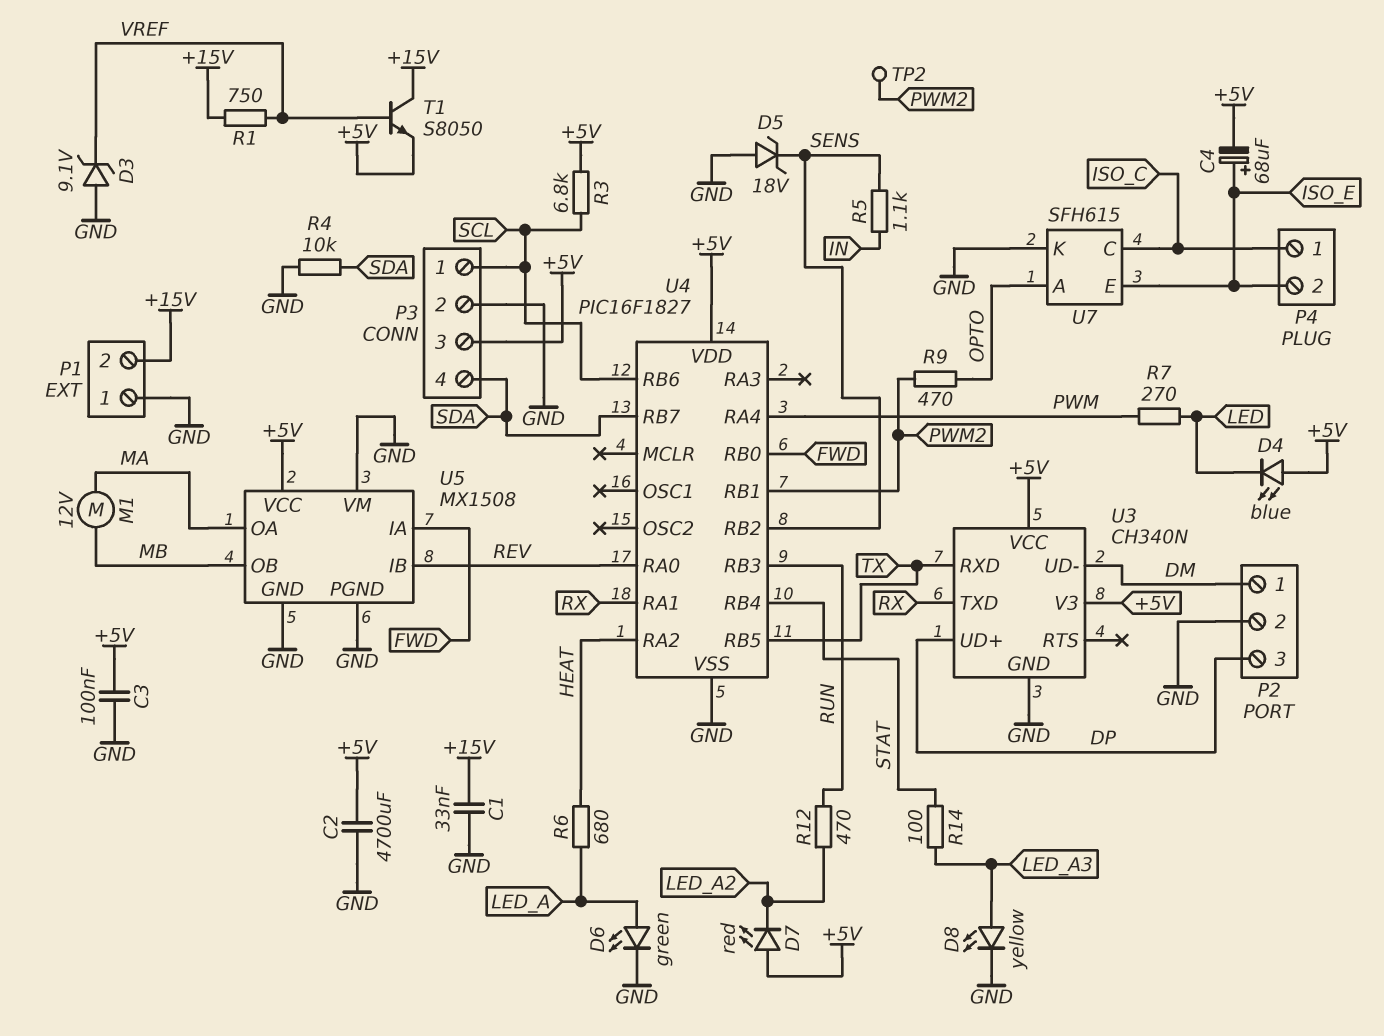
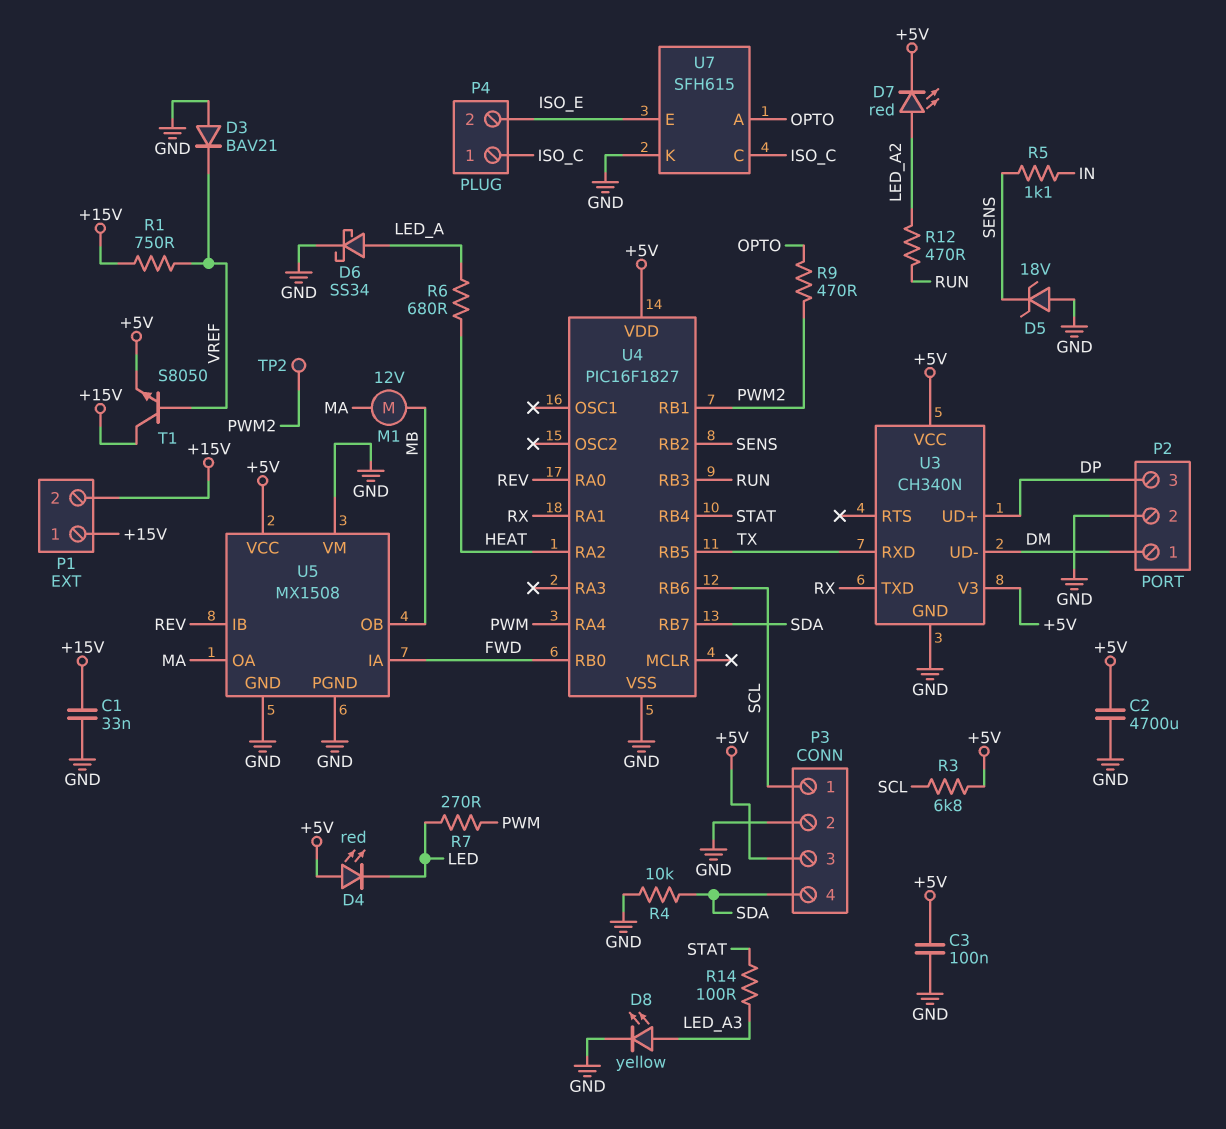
C4: 68uF (plus ISO_E, minus +5V) -> none
D3: zener 9.1V (A GND, K VREF) -> diode BAV21 (A GND, K VREF)
D4: LED blue (A +5V, K LED) -> LED red (A +5V, K LED)
D6: LED green (A LED_A, K GND) -> schottky SS34 (A LED_A, K GND)
D7: LED red (A +5V, K LED_A2) -> LED red (A LED_A2, K +5V)
P1 pin 1: GND -> +15V

